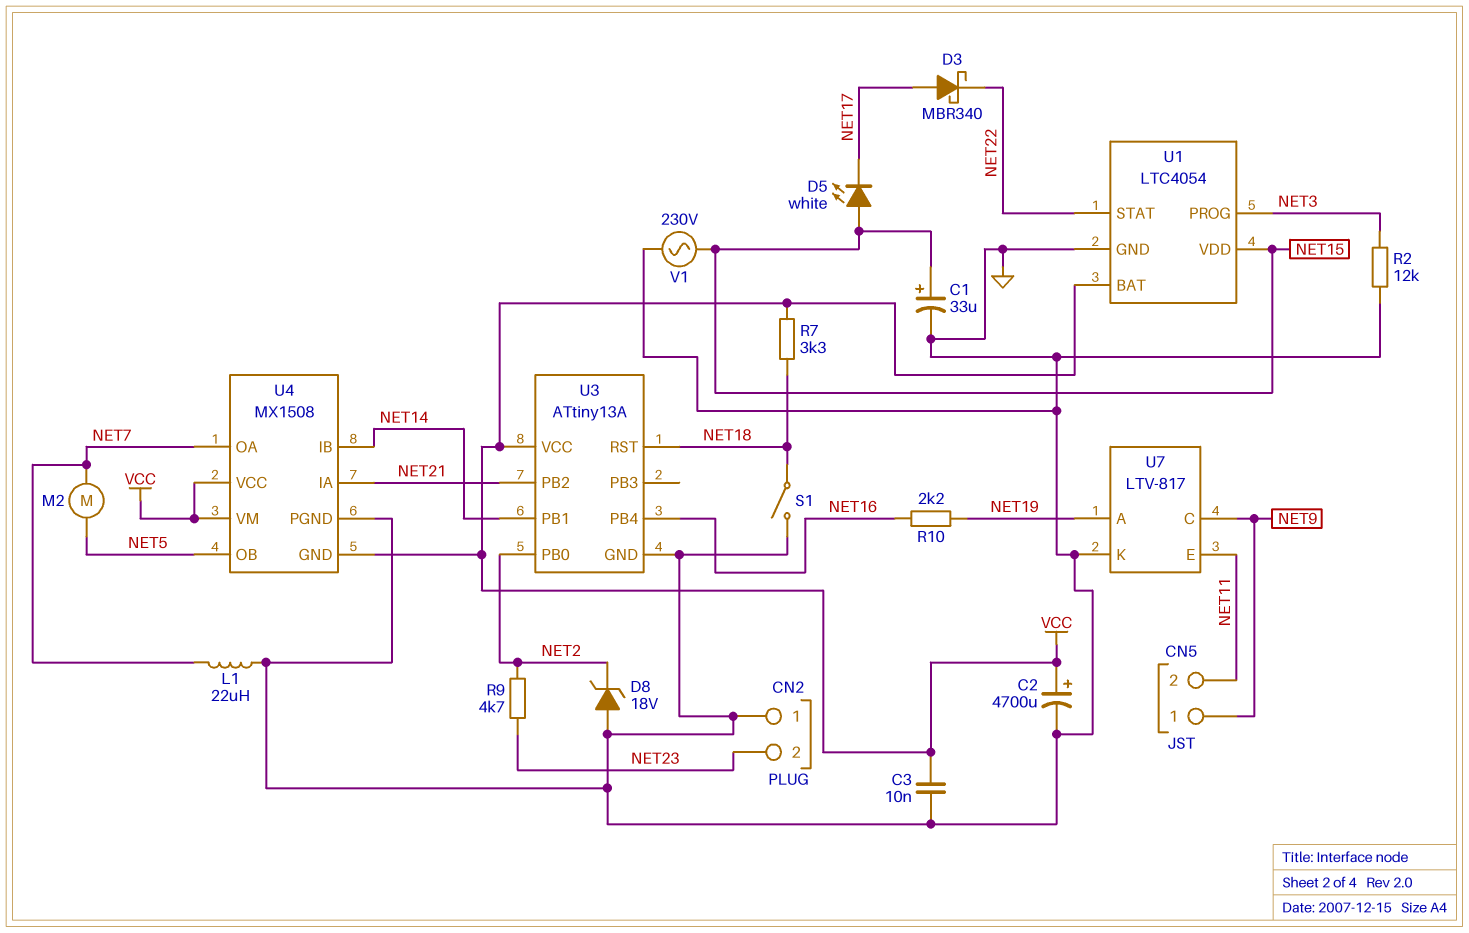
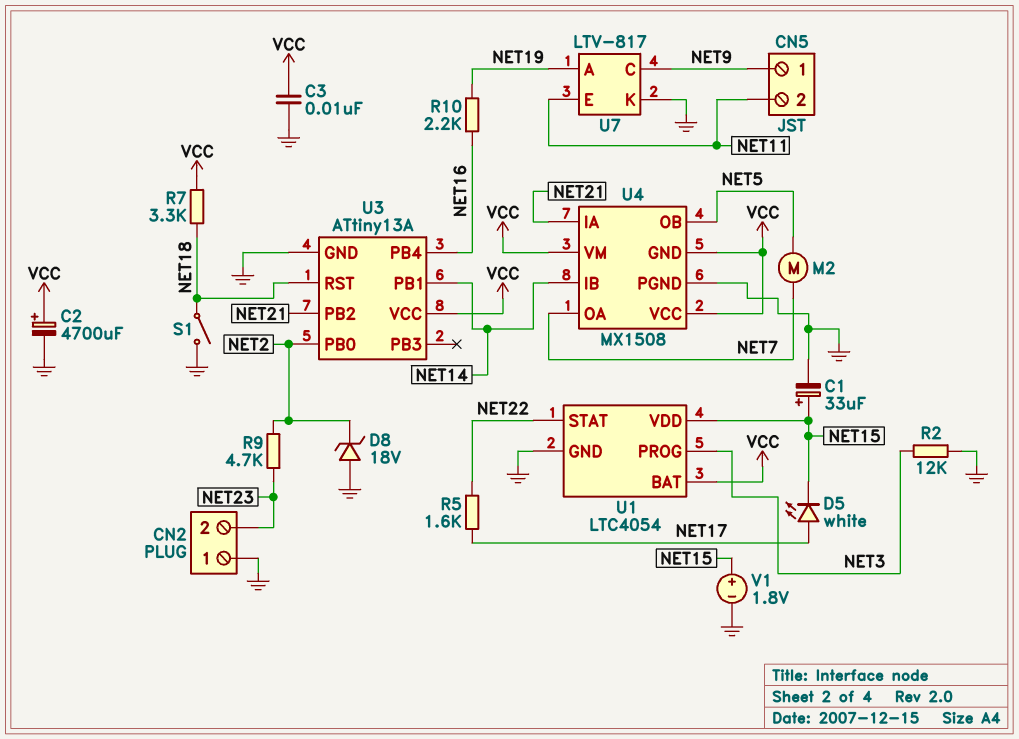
D3: schottky MBR340 (A NET17, K NET22) -> none
D5: LED white (A NET15, K NET17) -> LED white (A NET17, K NET15)
L1: 22uH (GND, NET7) -> none
R5: none -> 1.6k (NET17, NET22)
V1: AC 230V (GND, NET15) -> 1.8V (plus NET15, minus GND)

